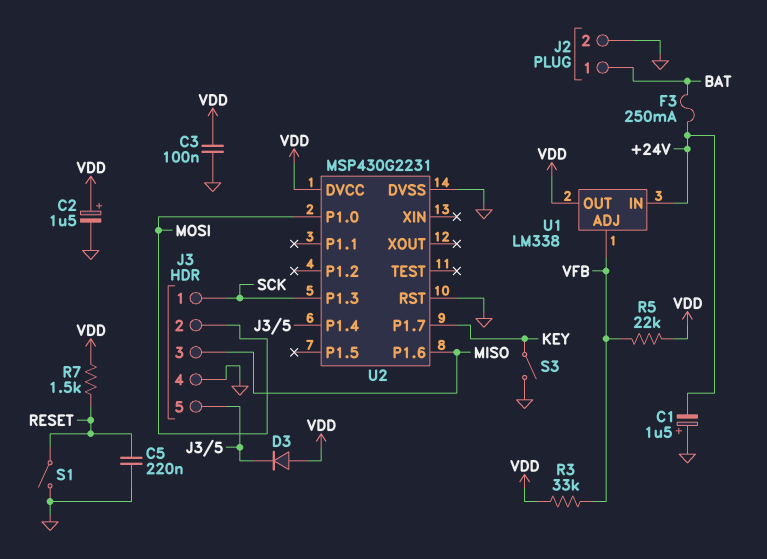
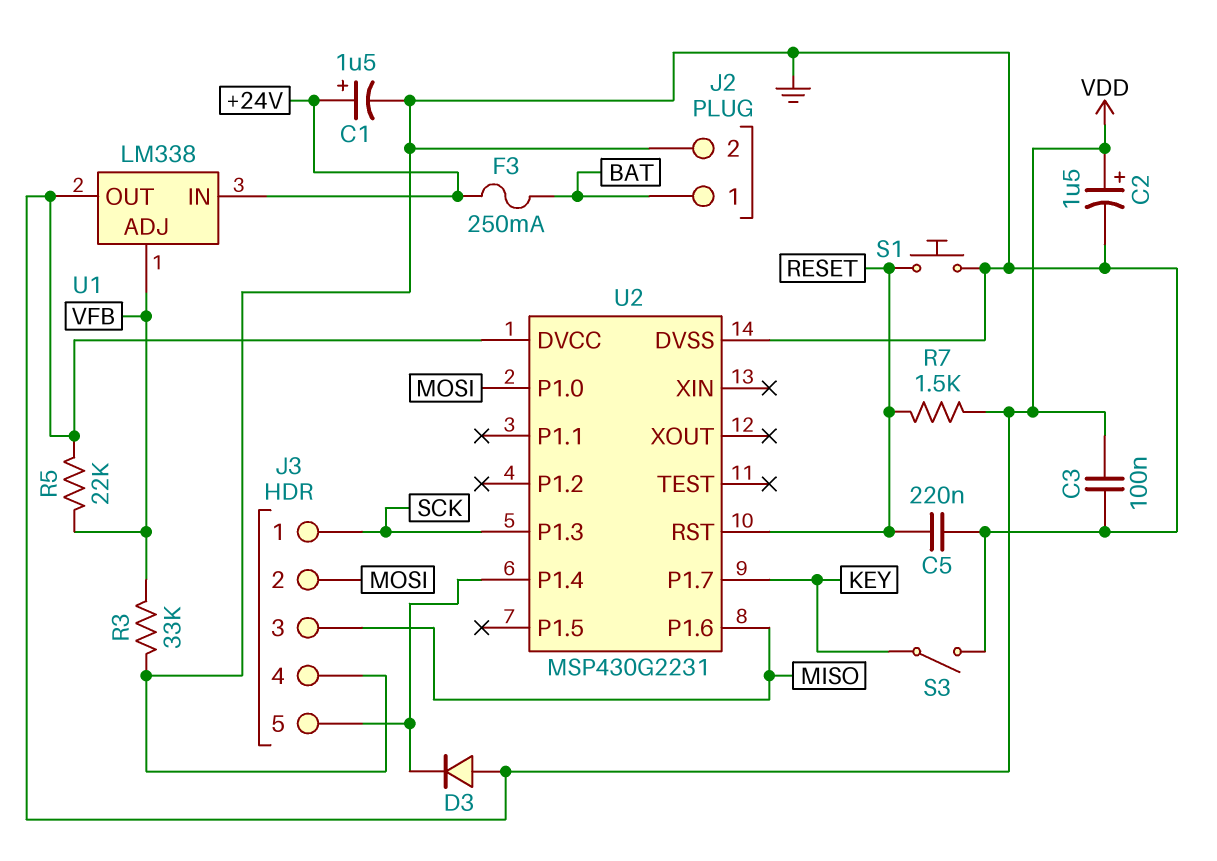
C1: 1.5uF (plus GND, minus +24V) -> 1.5uF (plus +24V, minus GND)
R3: 33k (VDD, VFB) -> 33k (GND, VFB)
S1: switch (GND, RESET) -> button (GND, RESET)
U2 pin RST: GND -> RESET

